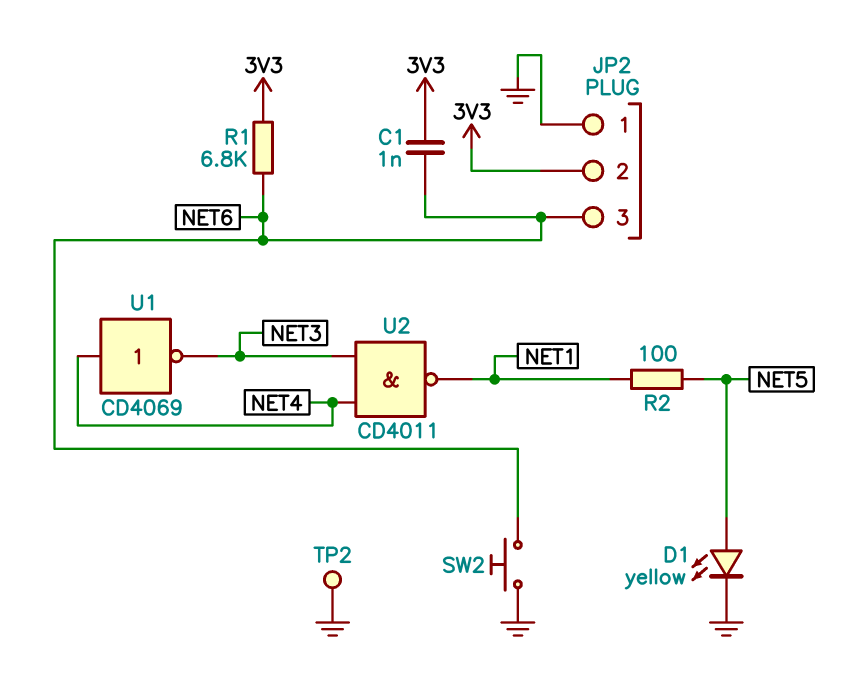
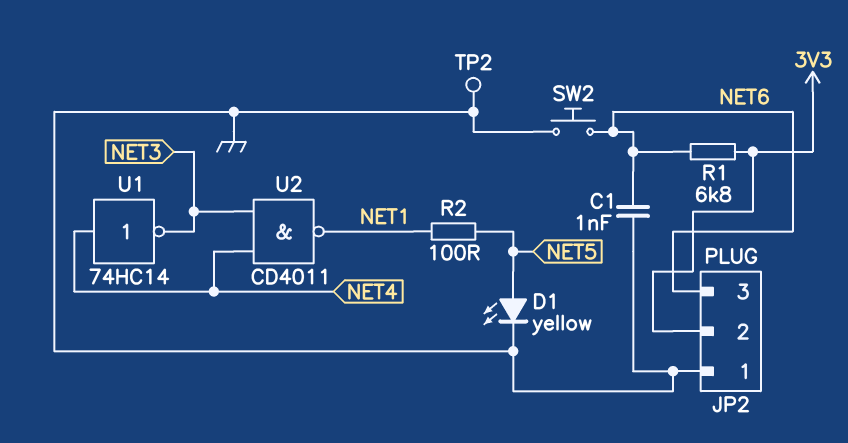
C1: 1nF (3V3, NET6) -> 1nF (GND, NET6)
U1: NOT CD4069 (in NET4, out NET3) -> NOT 74HC14 (in NET4, out NET3)

